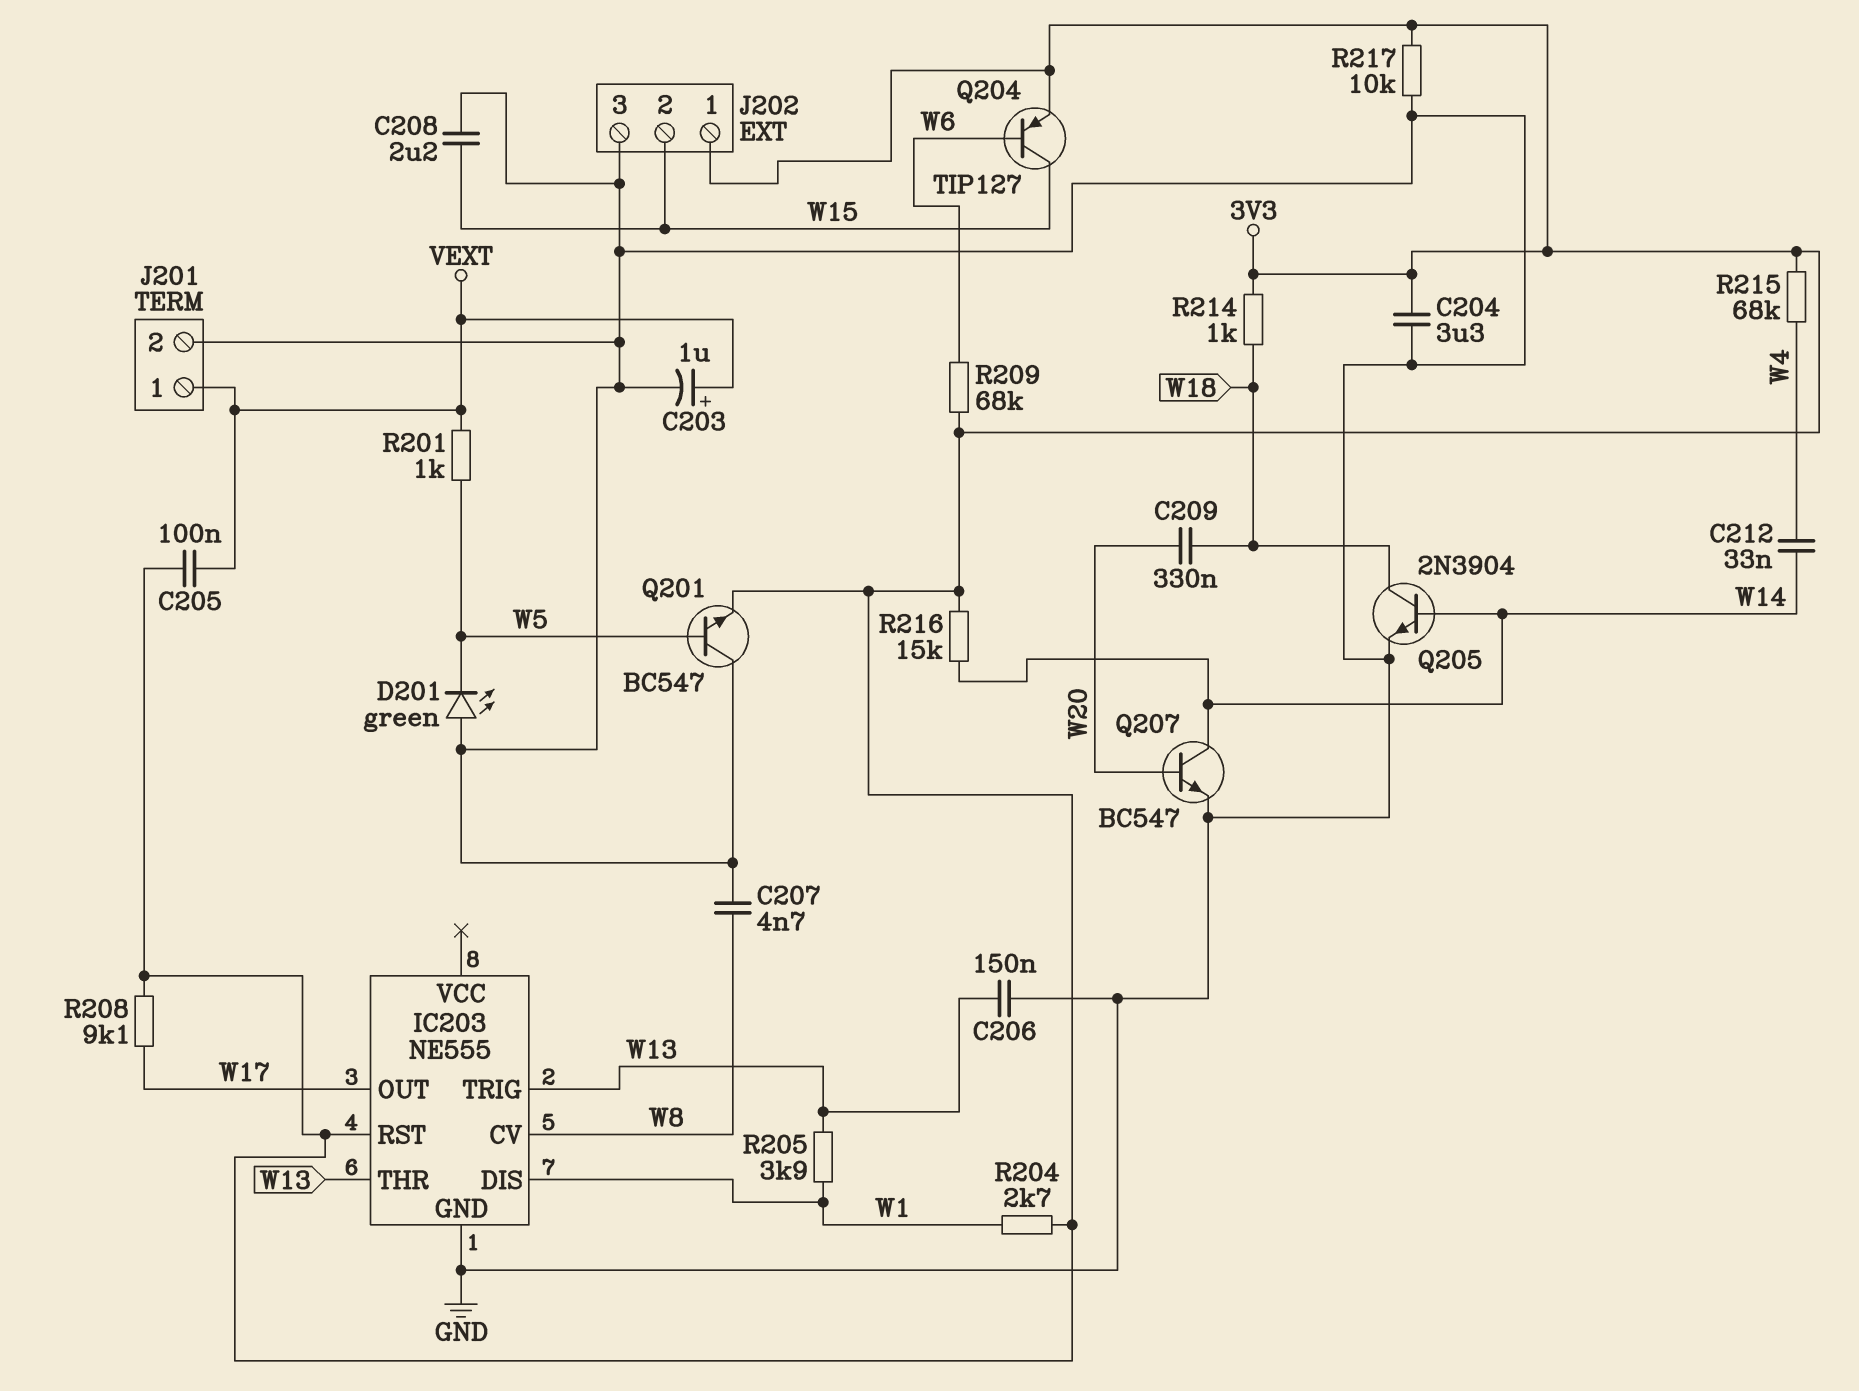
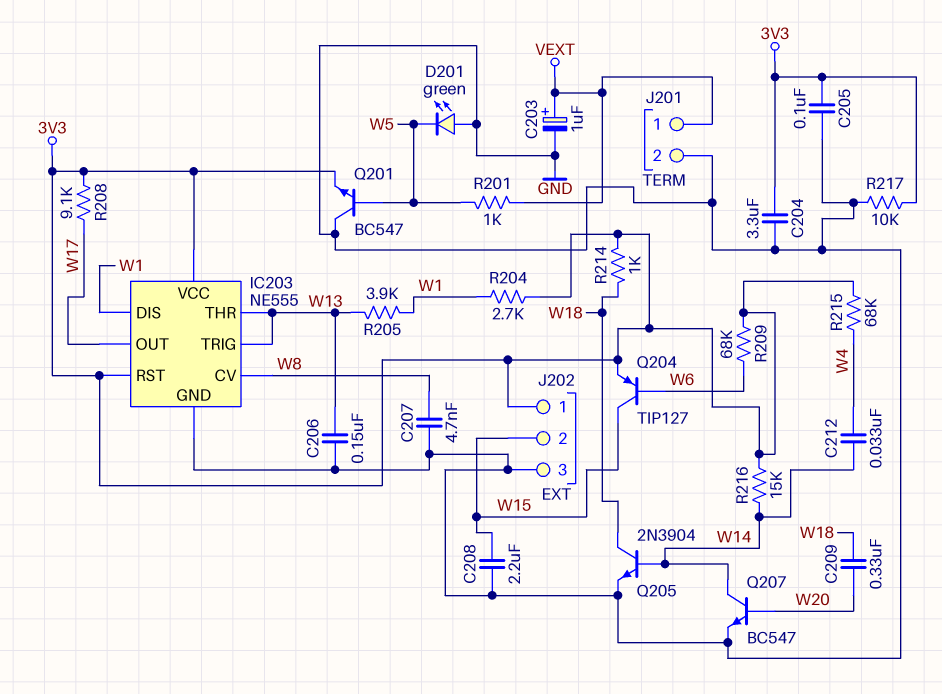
C205: 100nF (3V3, VEXT) -> 100nF (3V3, GND)
IC203 pin VCC: none -> 3V3

